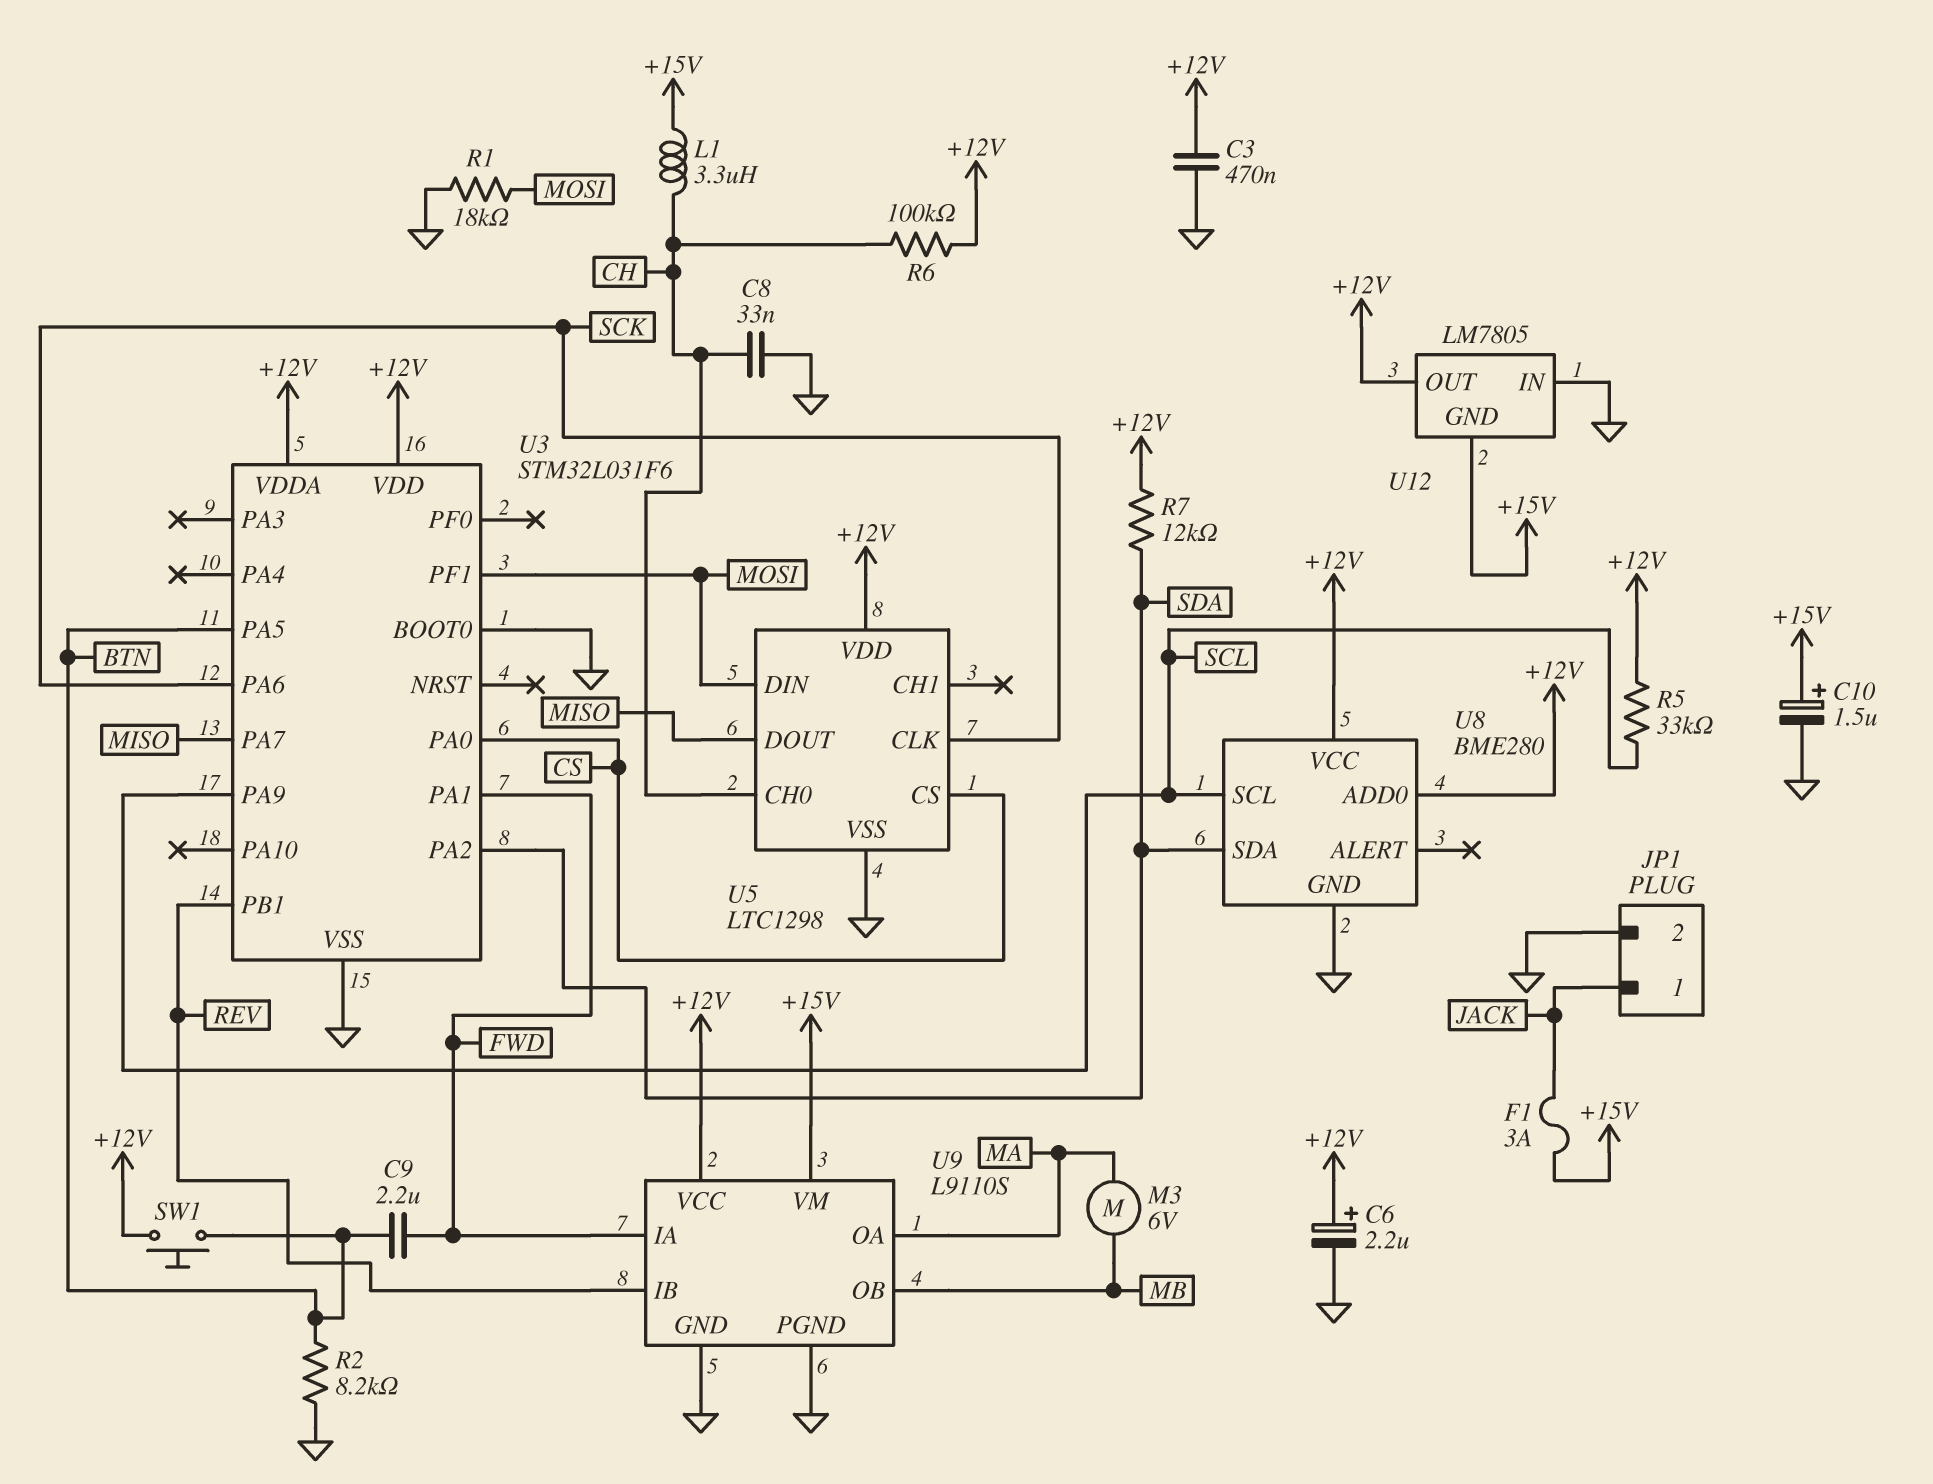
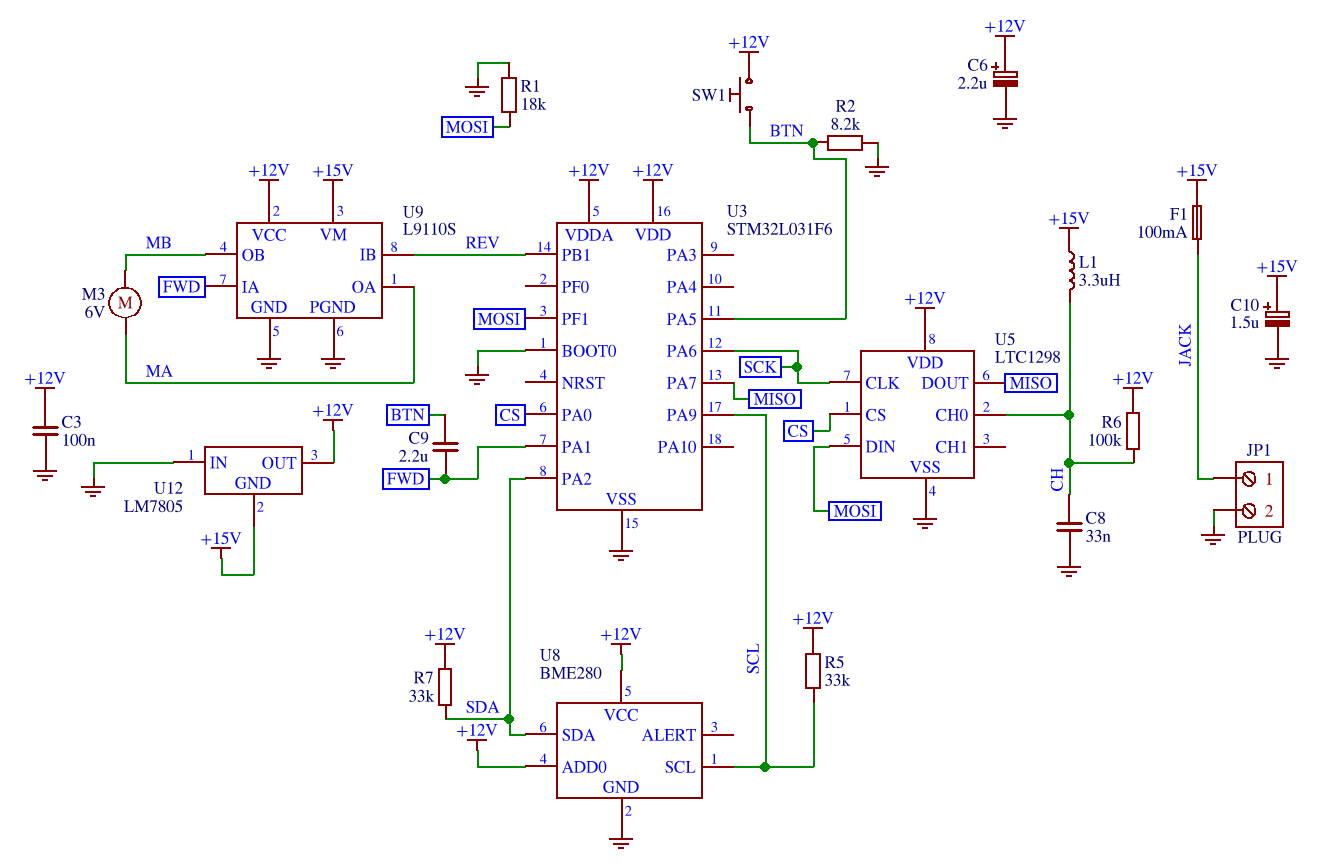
C3: 470nF (+12V, GND) -> 100nF (+12V, GND)
F1: 3A (+15V, JACK) -> 100mA (+15V, JACK)
R7: 12k (+12V, SDA) -> 33k (+12V, SDA)

